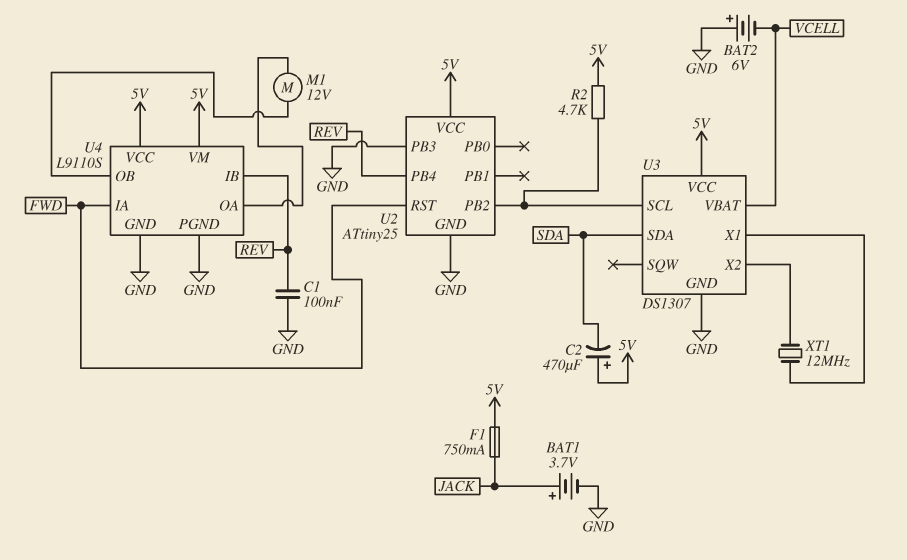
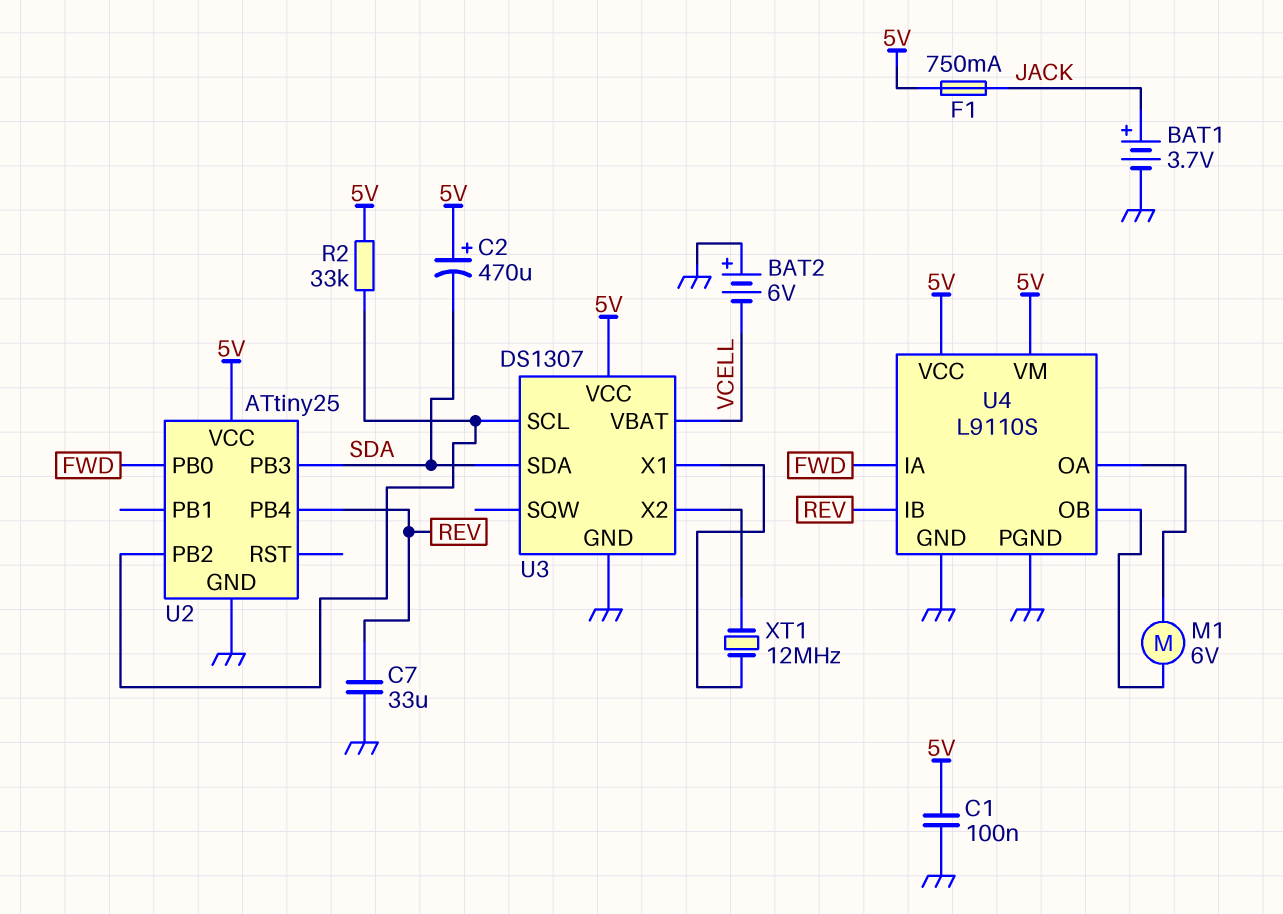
C1: 100nF (GND, REV) -> 100nF (5V, GND)
C7: none -> 33uF (GND, REV)
M1: motor 12V (U4/OA, U4/OB) -> motor 6V (U4/OA, U4/OB)
R2: 4.7k (5V, U2/PB2) -> 33k (5V, U2/PB2)
U2 pin PB0: none -> FWD
U2 pin PB3: GND -> SDA
U2 pin RST: FWD -> none

